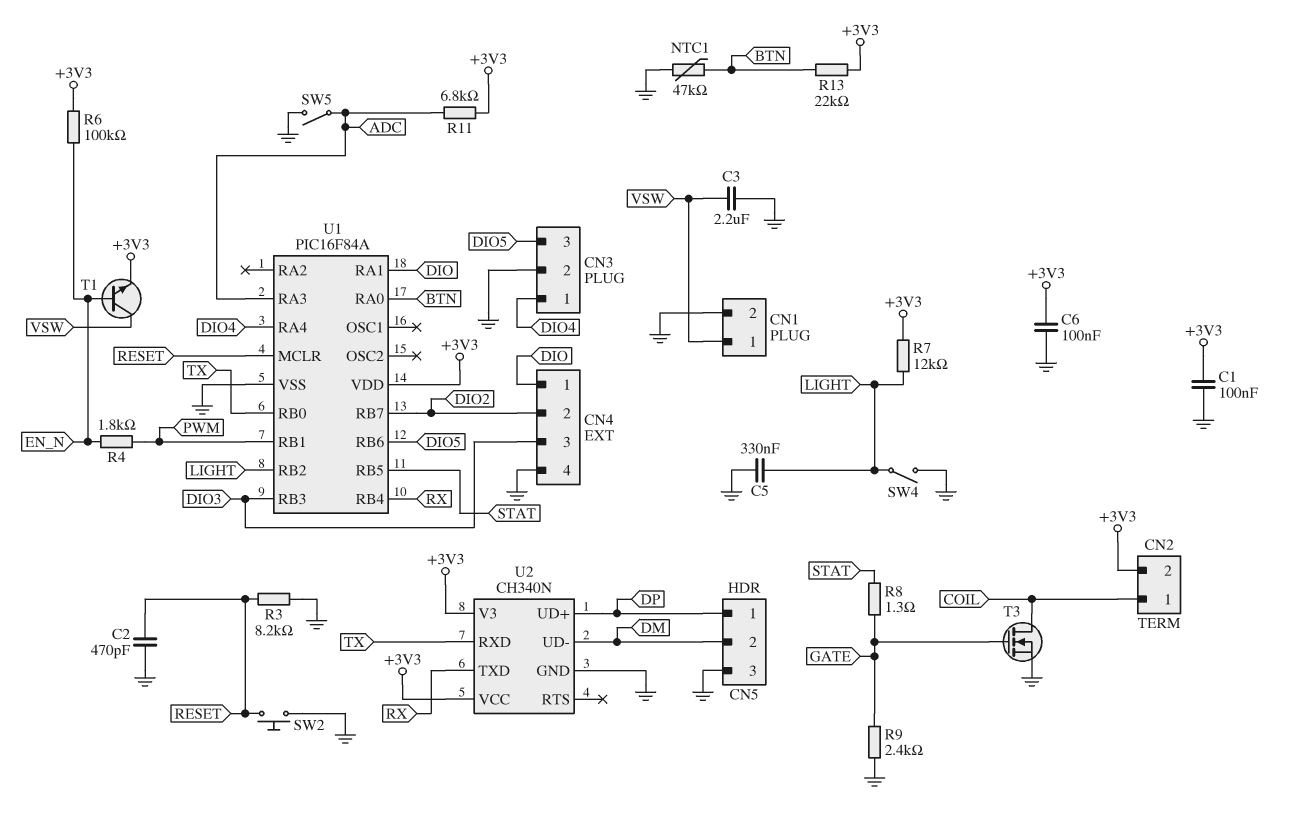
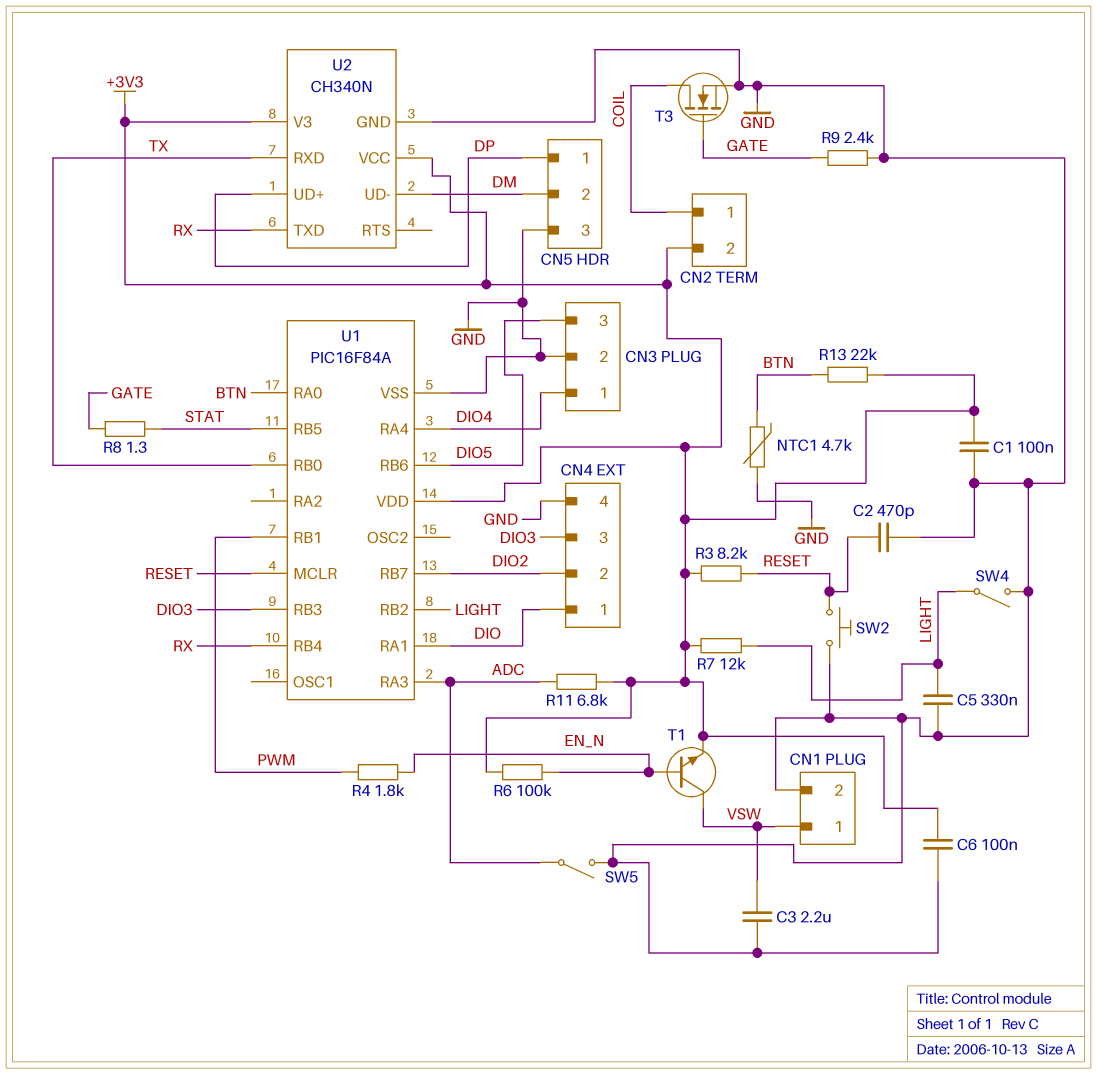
NTC1: 47k (BTN, GND) -> 4.7k (BTN, GND)
R3: 8.2k (GND, RESET) -> 8.2k (+3V3, RESET)

